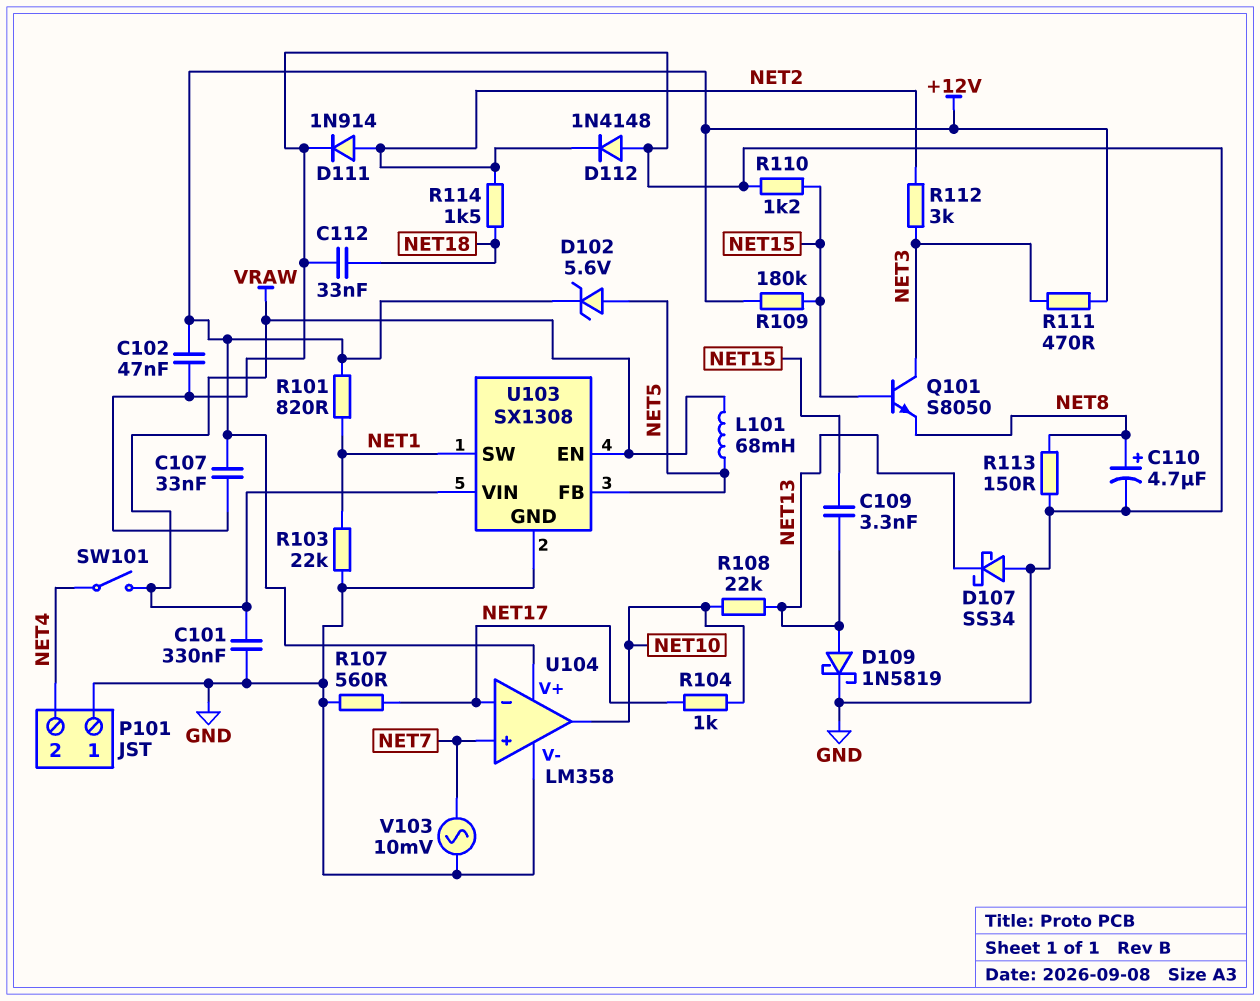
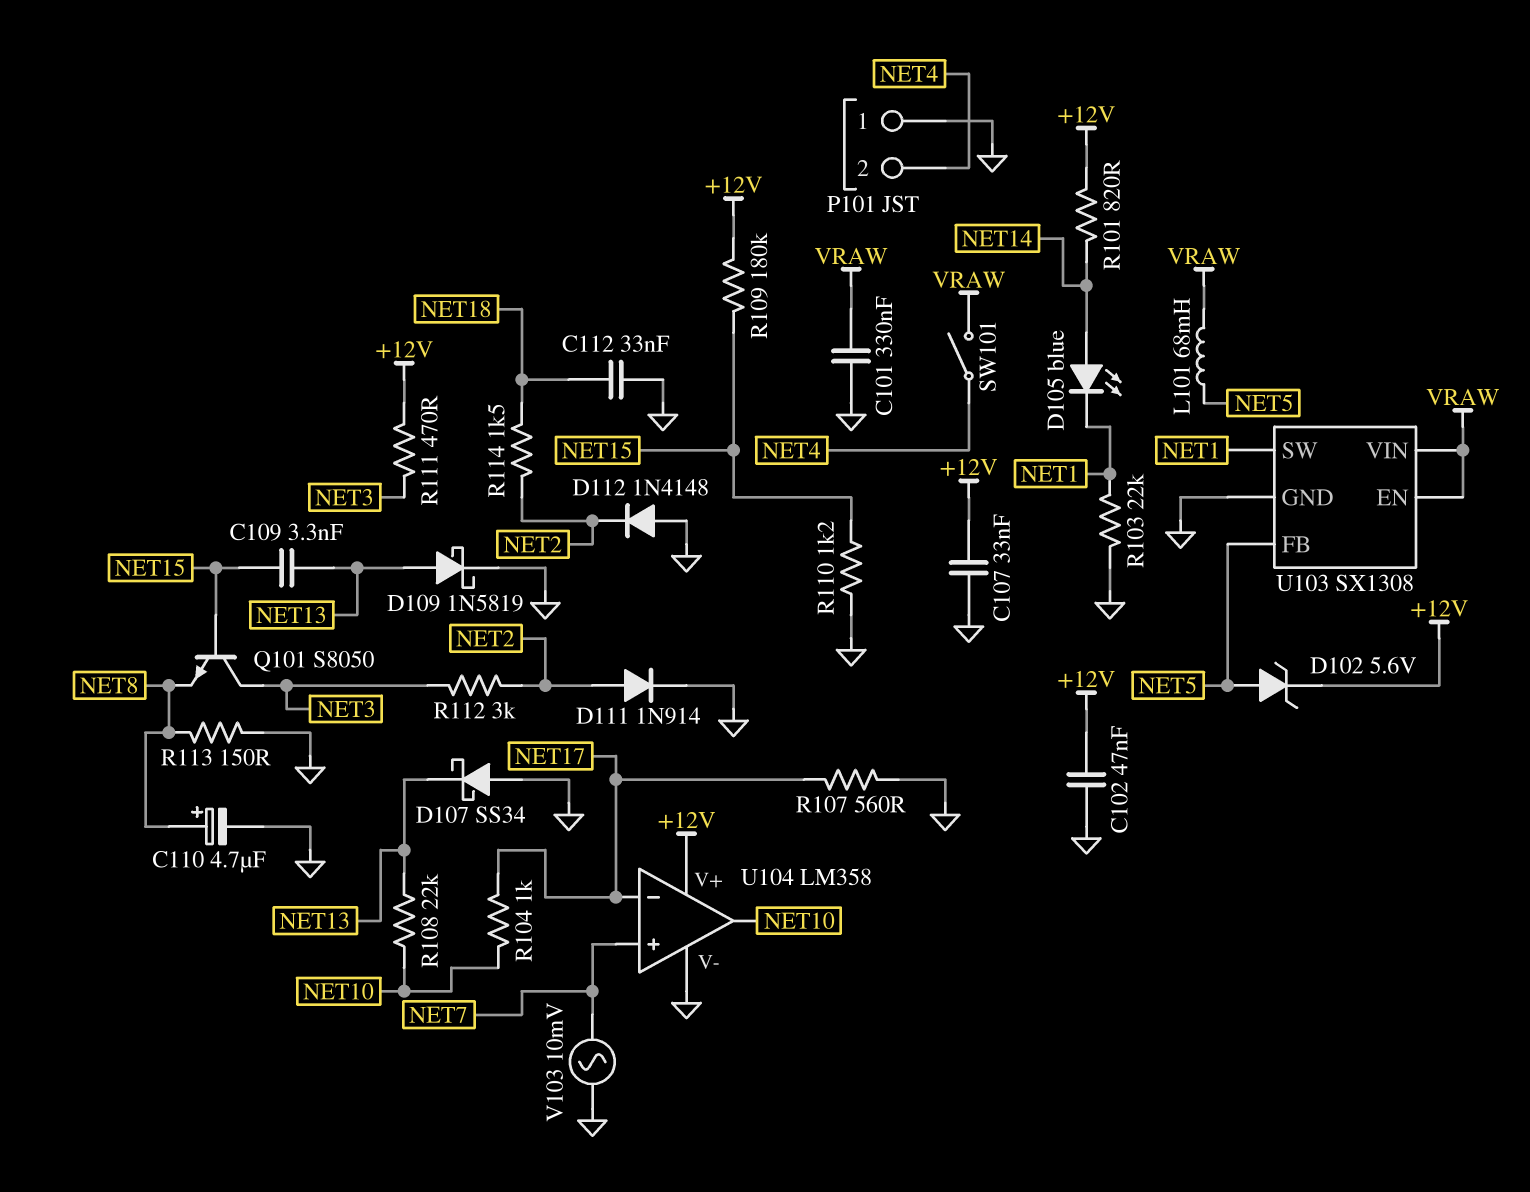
D105: none -> LED blue (A NET14, K NET1)
R101: 820 (+12V, NET1) -> 820 (+12V, NET14)

